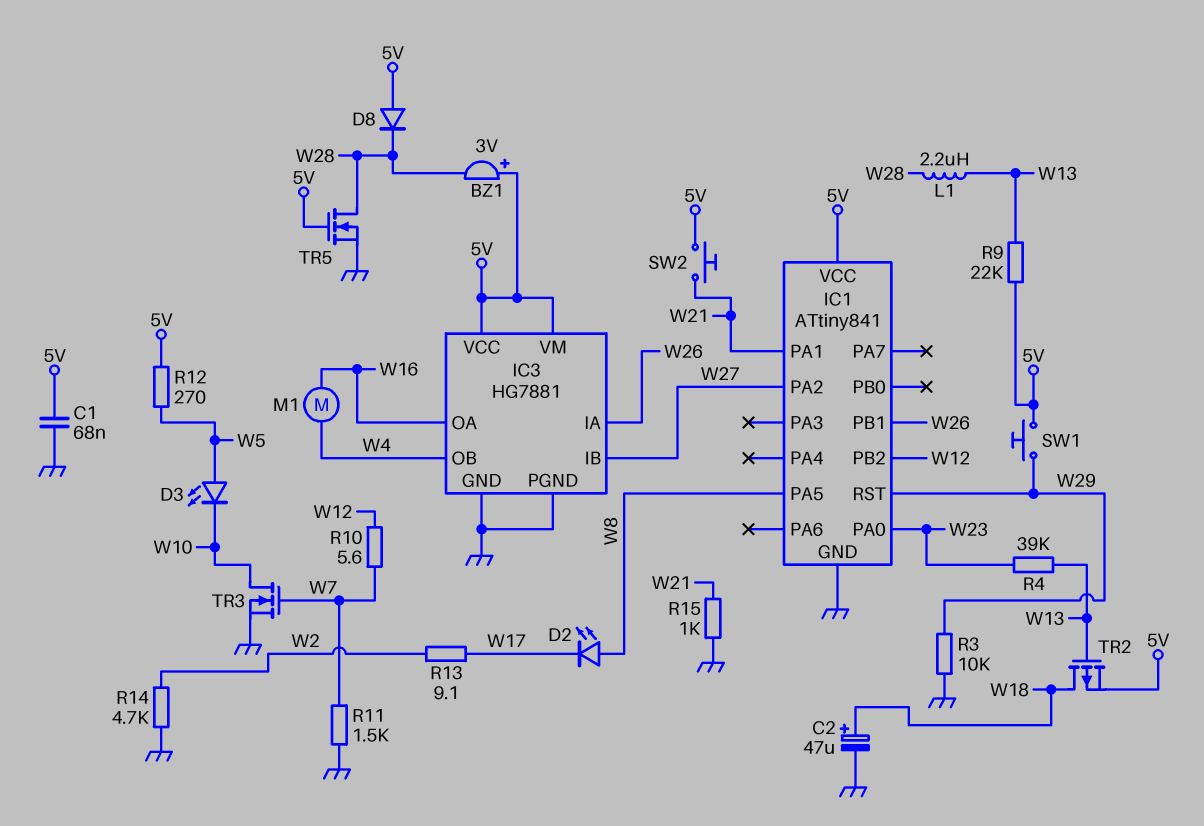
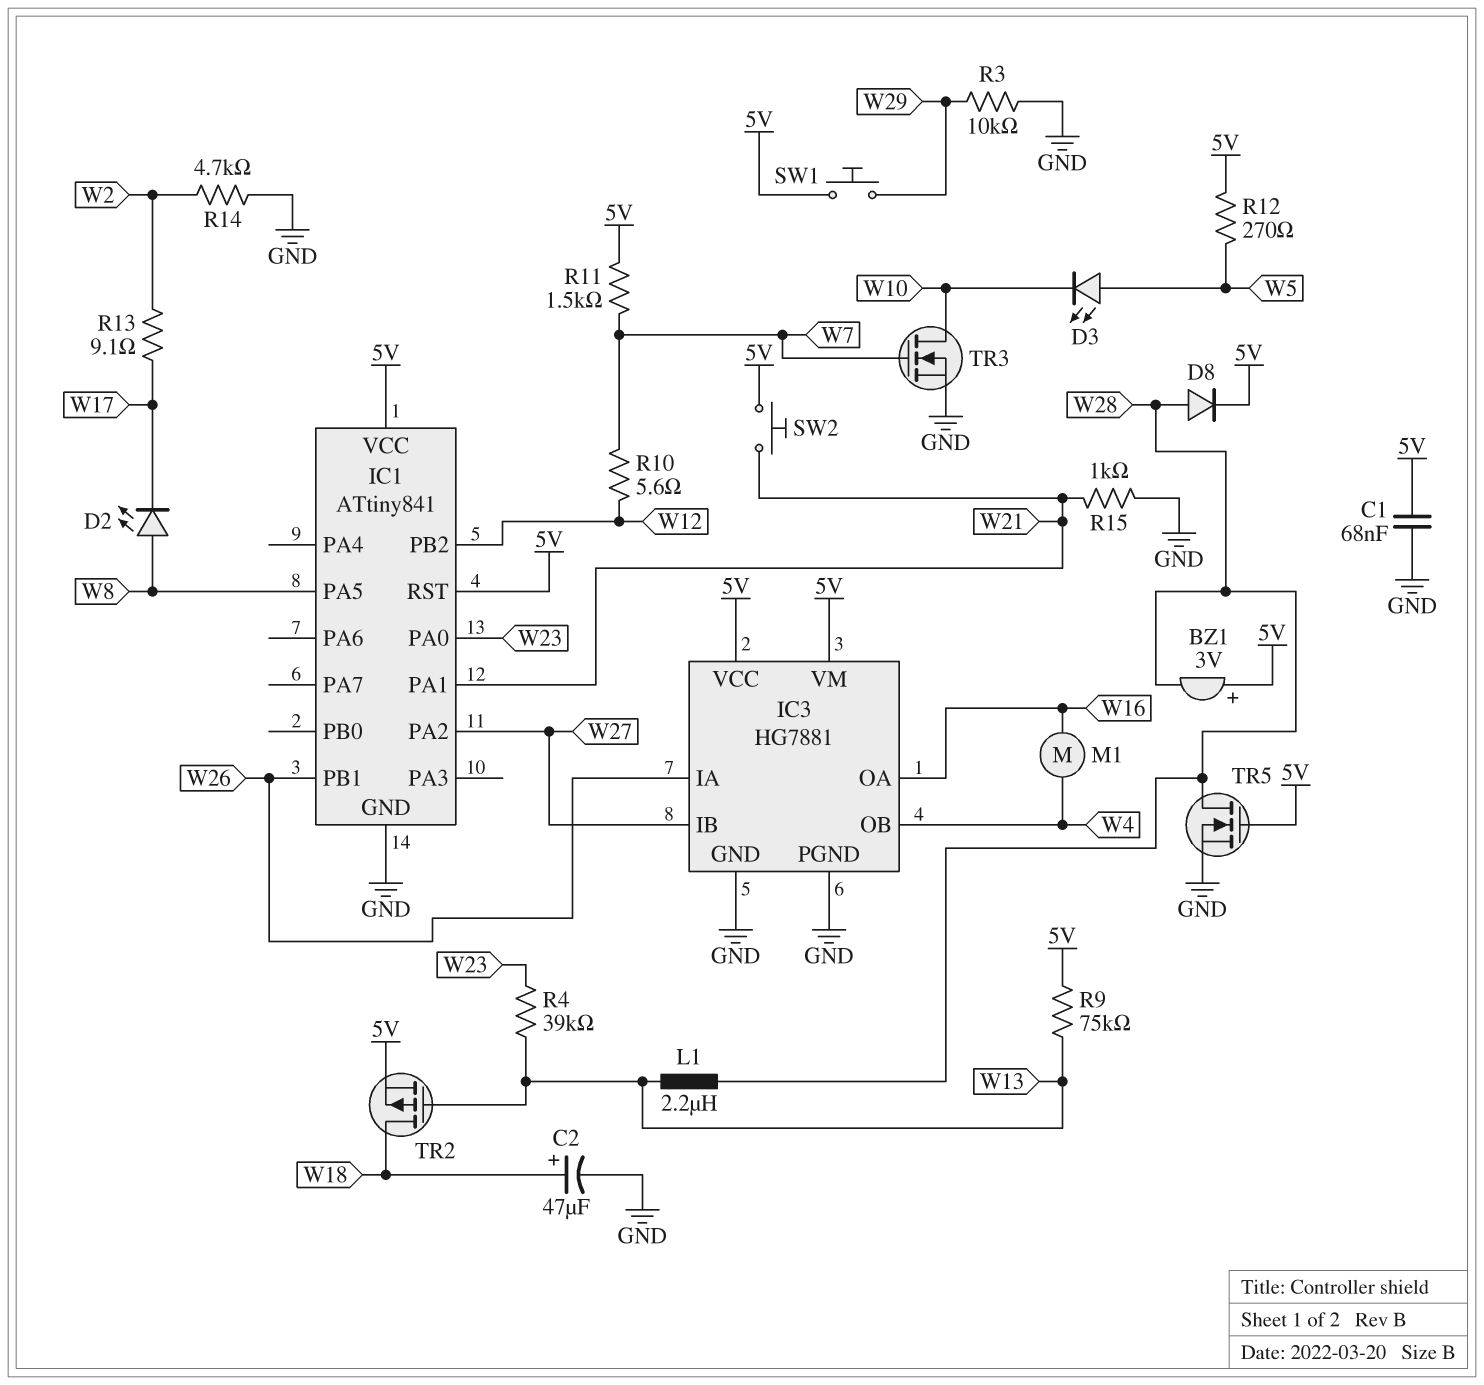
D8: diode (A 5V, K W28) -> diode (A W28, K 5V)
IC1 pin RST: W29 -> 5V
R9: 22k (5V, W13) -> 75k (5V, W13)
R11: 1.5k (GND, W7) -> 1.5k (5V, W7)

